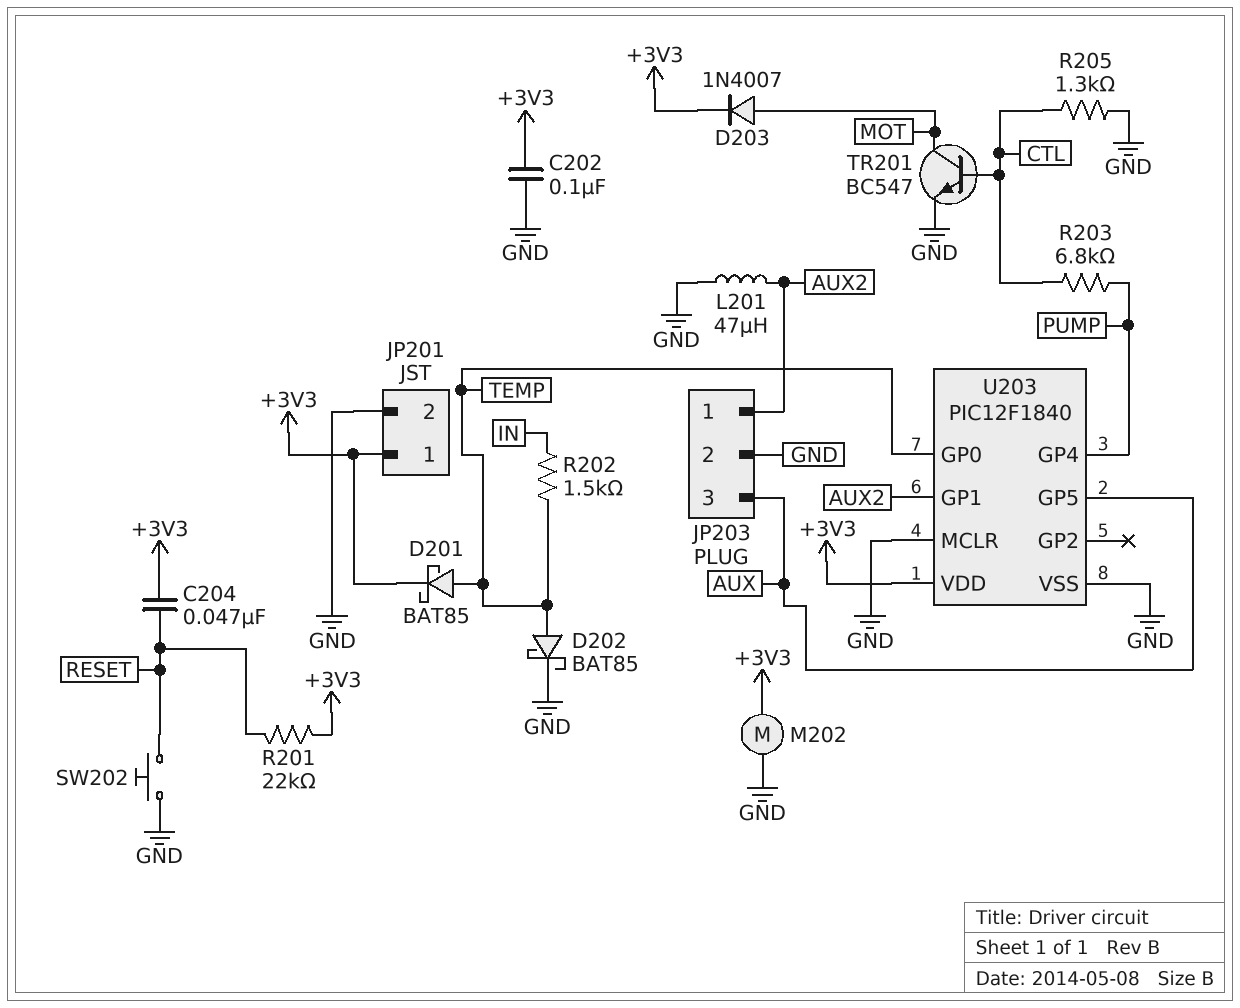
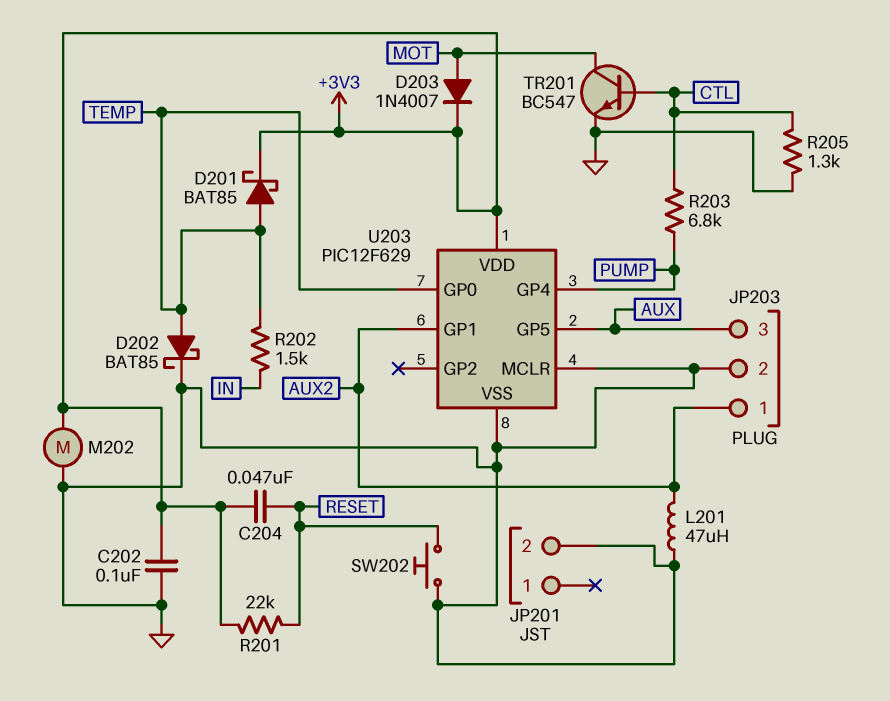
JP201 pin 1: +3V3 -> none
U203: PIC12F1840 -> PIC12F629

